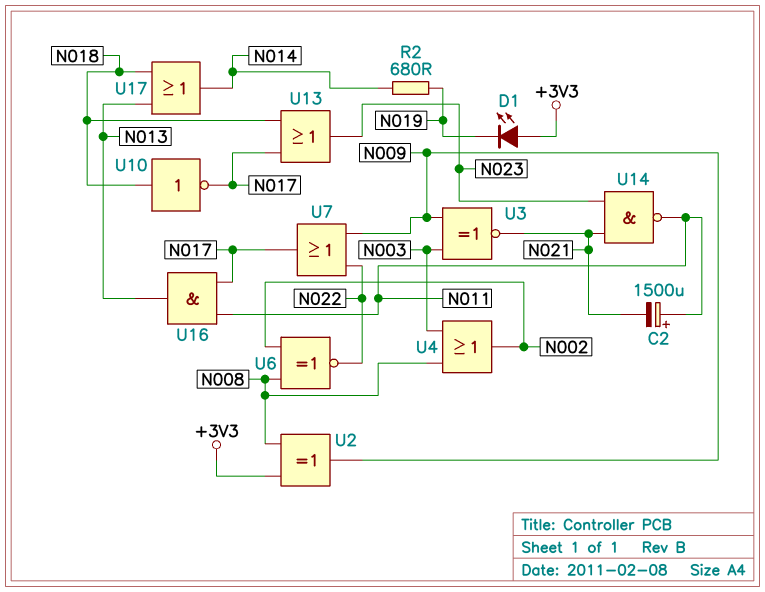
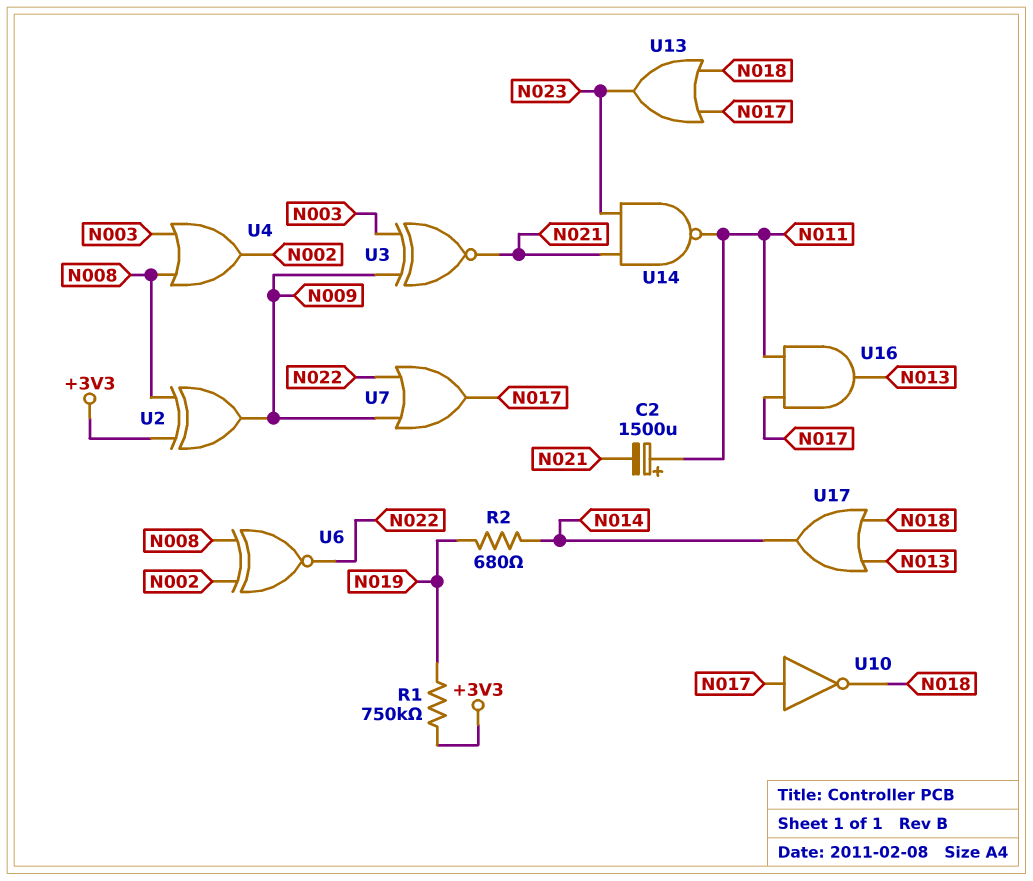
D1: LED (A +3V3, K N019) -> none
R1: none -> 750k (+3V3, N019)
U10: NOT (in N018, out N017) -> NOT (in N017, out N018)

